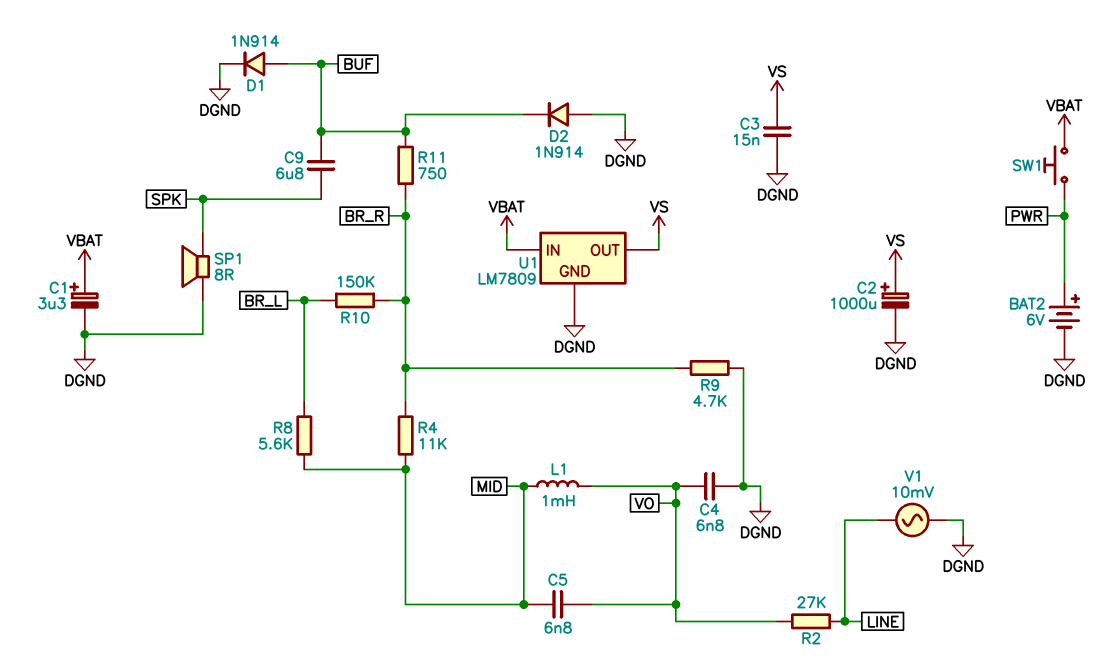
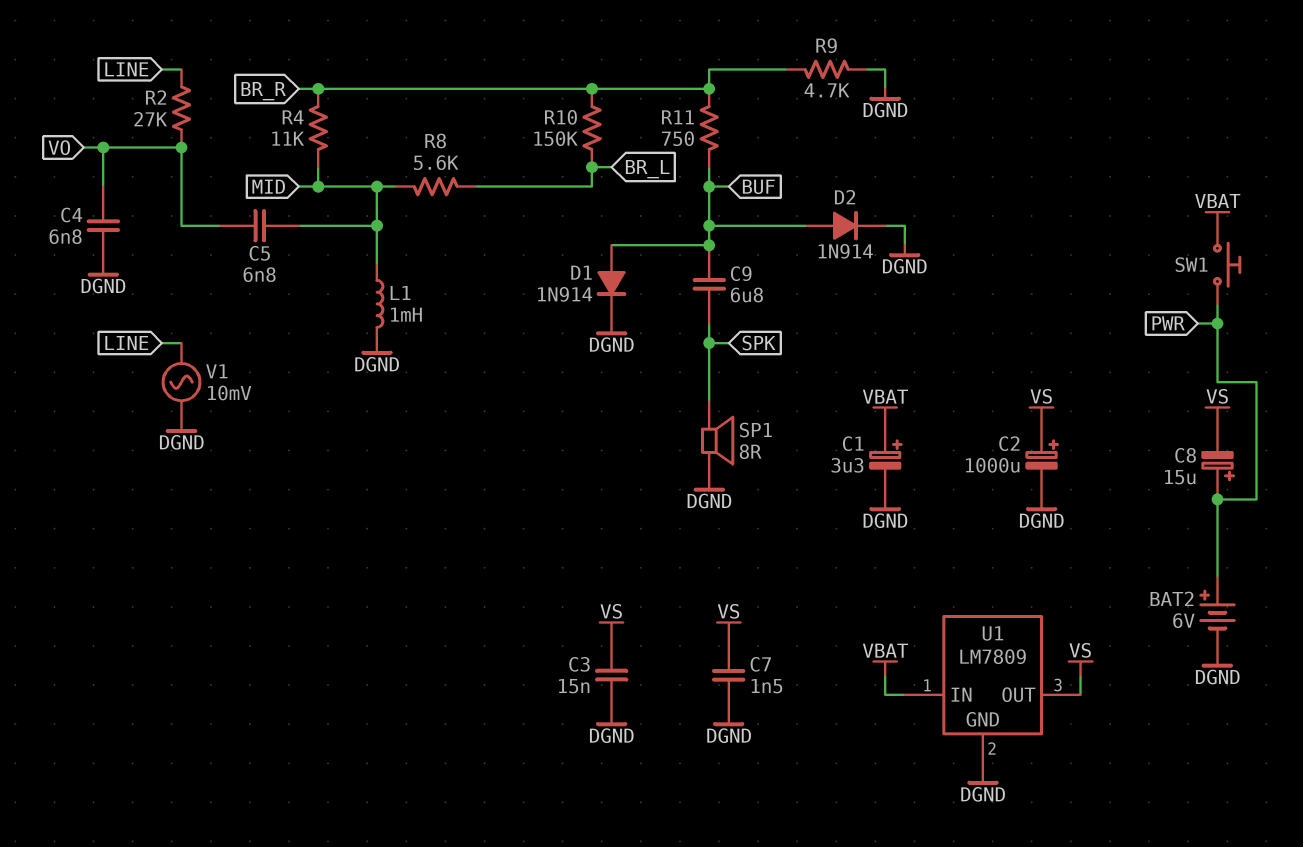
C7: none -> 1.5nF (DGND, VS)
C8: none -> 15uF (plus PWR, minus VS)
D2: diode 1N914 (A DGND, K BUF) -> diode 1N914 (A BUF, K DGND)
L1: 1mH (MID, VO) -> 1mH (DGND, MID)

